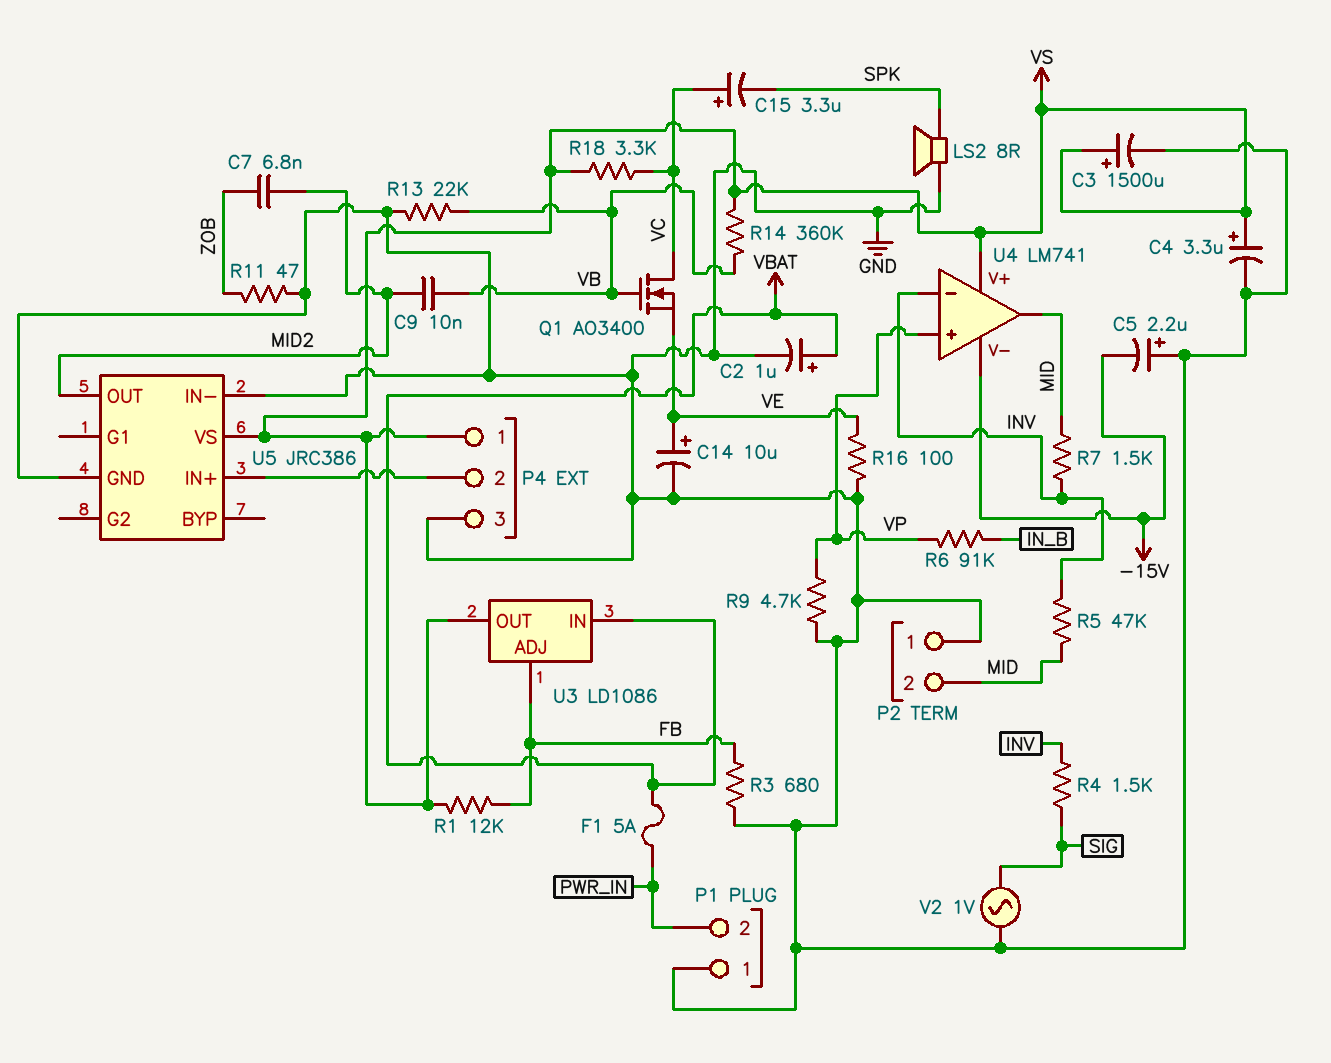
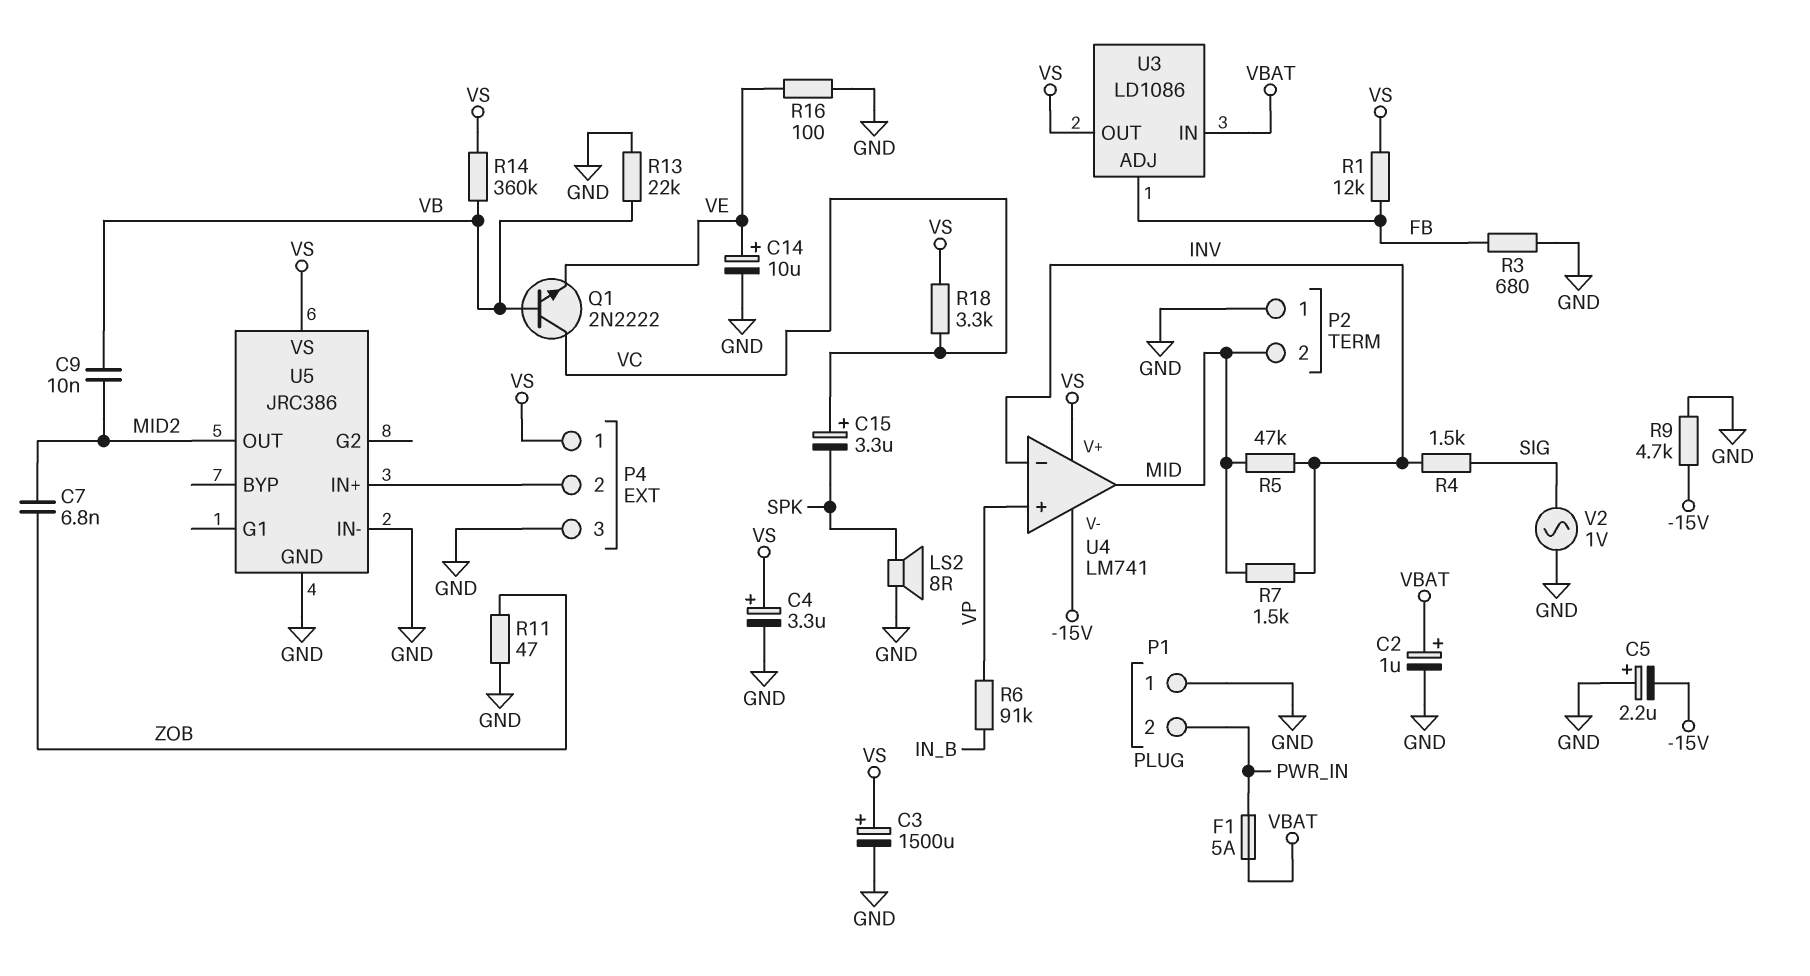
Q1: NMOS AO3400 (G VB, D VC, S VE) -> NPN 2N2222 (B VB, C VC, E VE)
R9: 4.7k (GND, VP) -> 4.7k (-15V, GND)

